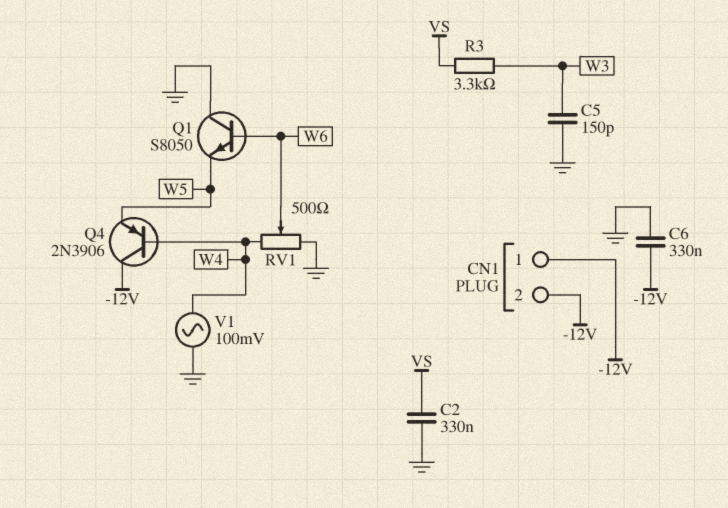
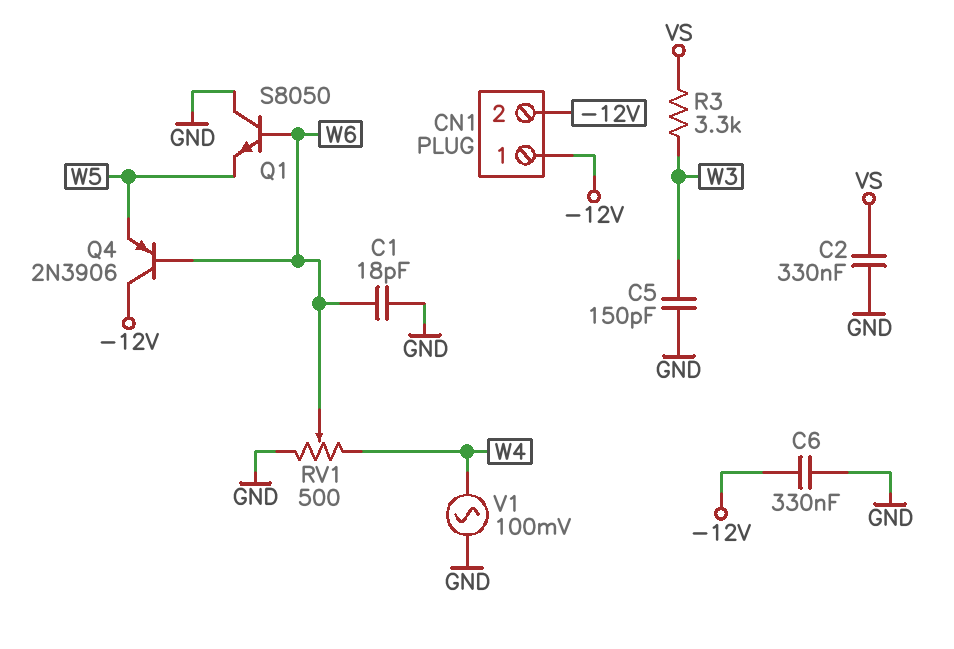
C1: none -> 18pF (GND, W6)
Q4: PNP 2N3906 (B W4, C -12V, E W5) -> PNP 2N3906 (B W6, C -12V, E W5)

